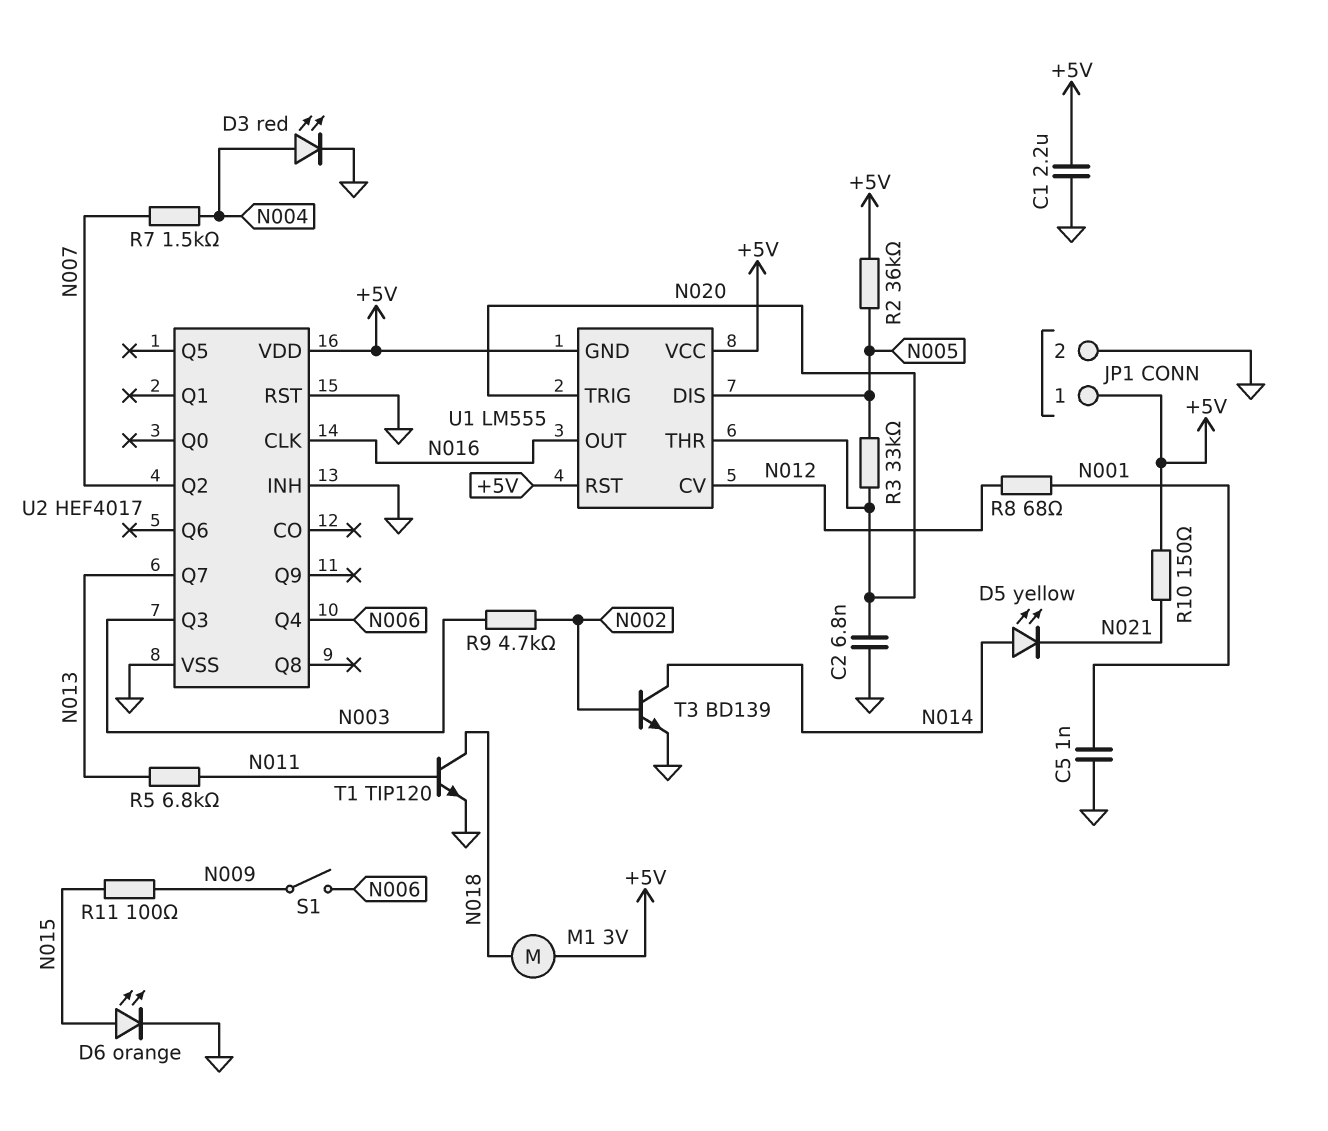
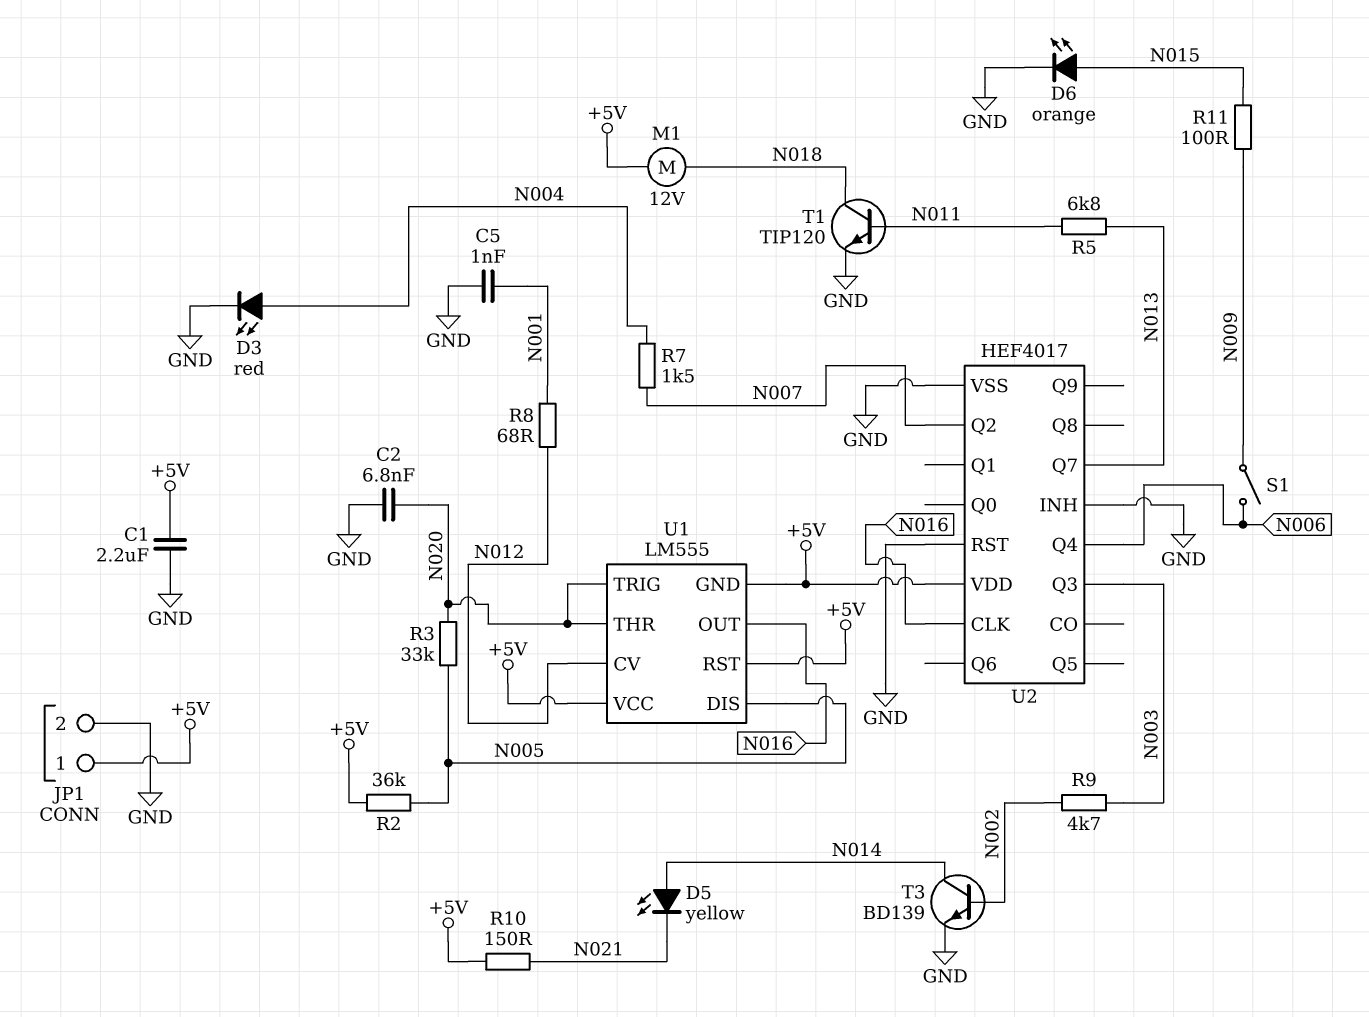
M1: motor 3V (+5V, N018) -> motor 12V (+5V, N018)

